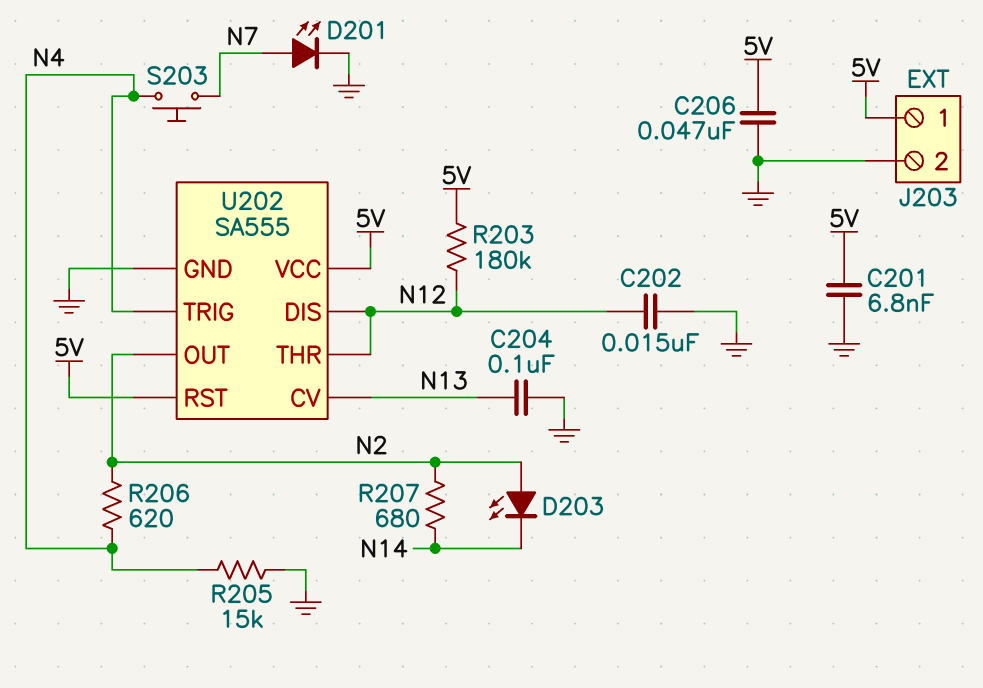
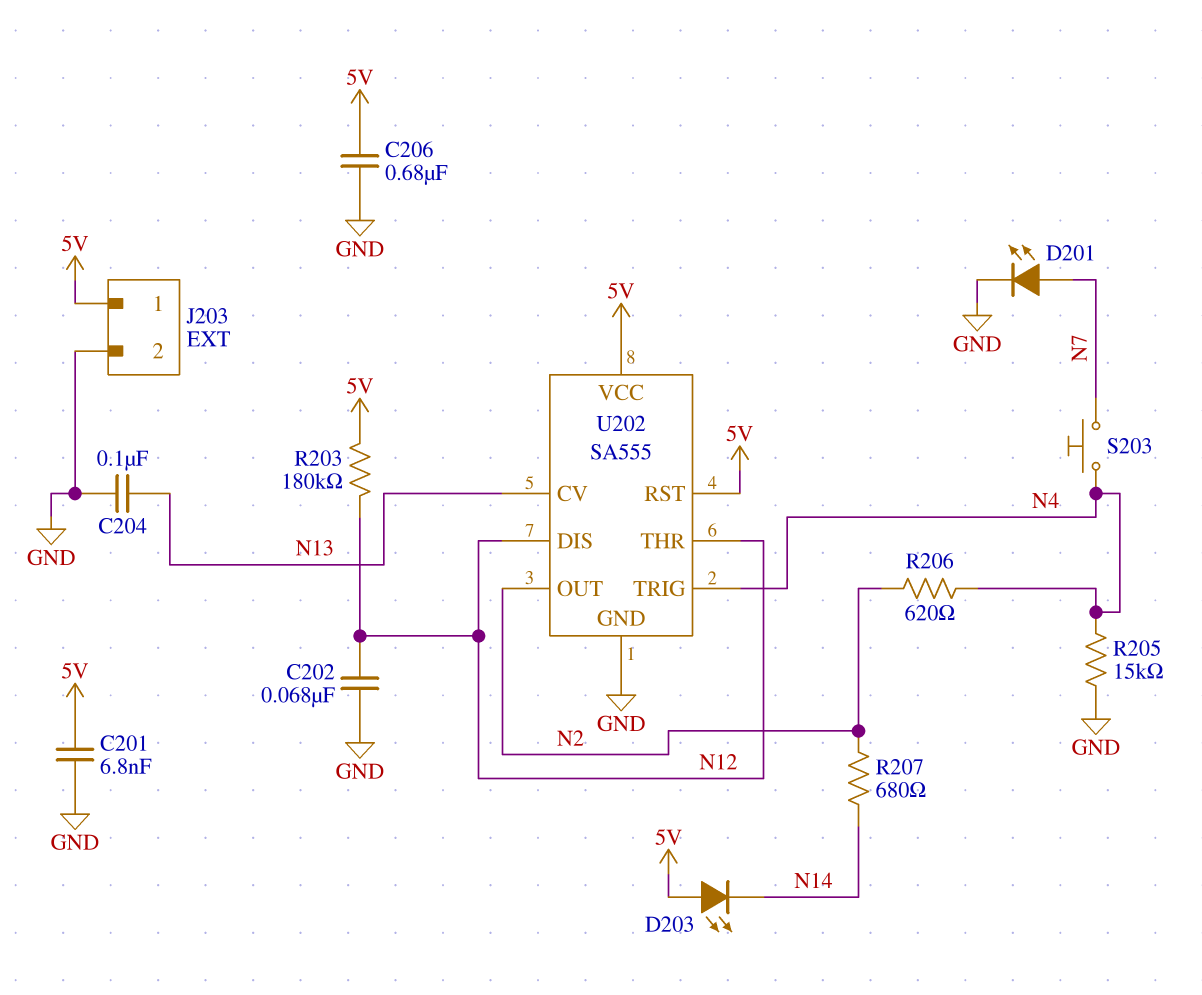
C202: 15nF (GND, N12) -> 68nF (GND, N12)
C206: 47nF (5V, GND) -> 680nF (5V, GND)
D203: LED (A N2, K N14) -> LED (A 5V, K N14)

